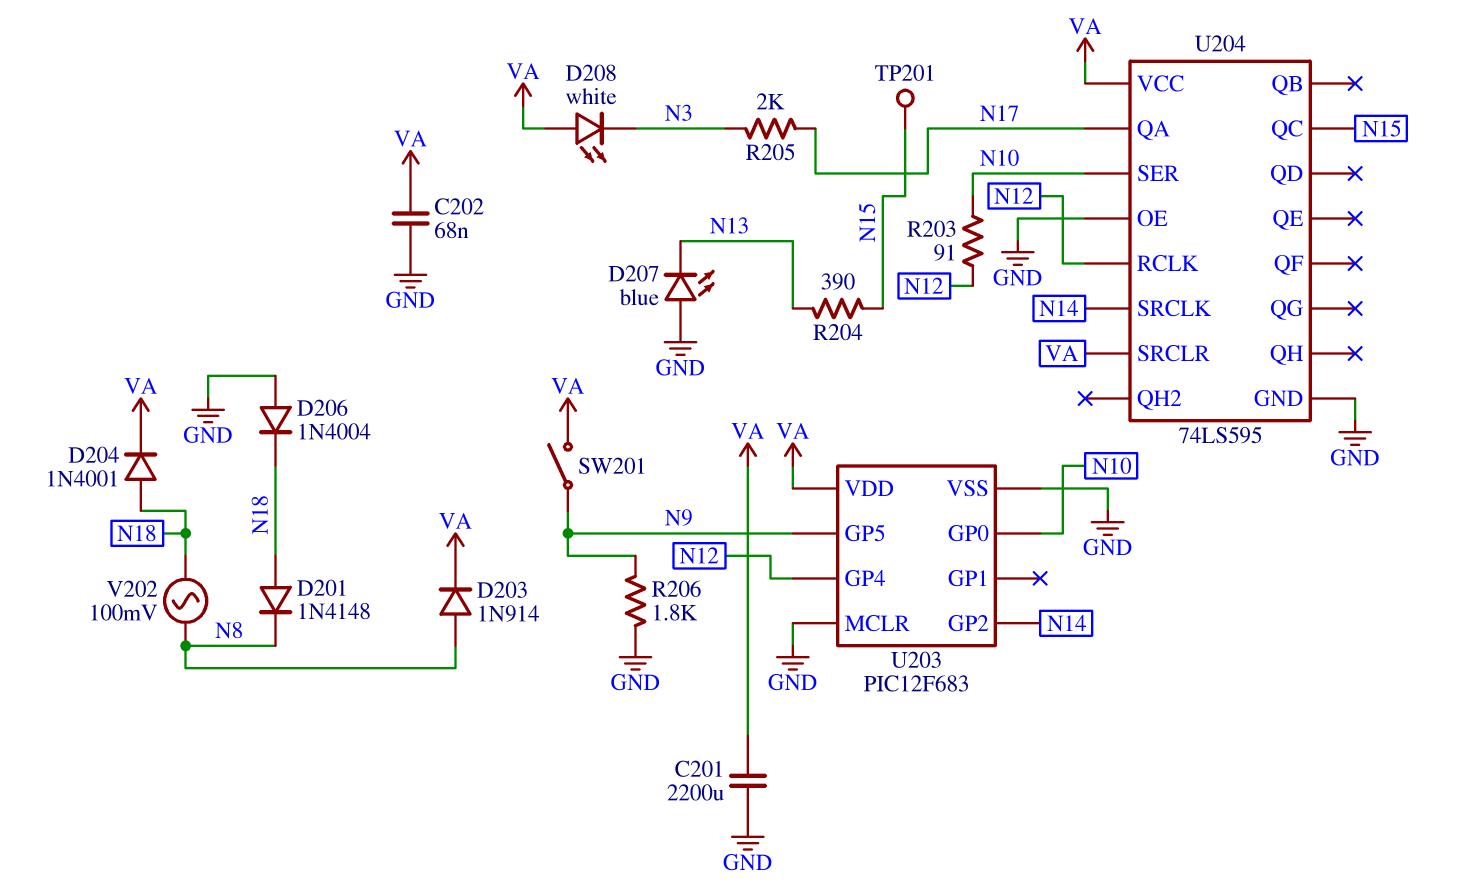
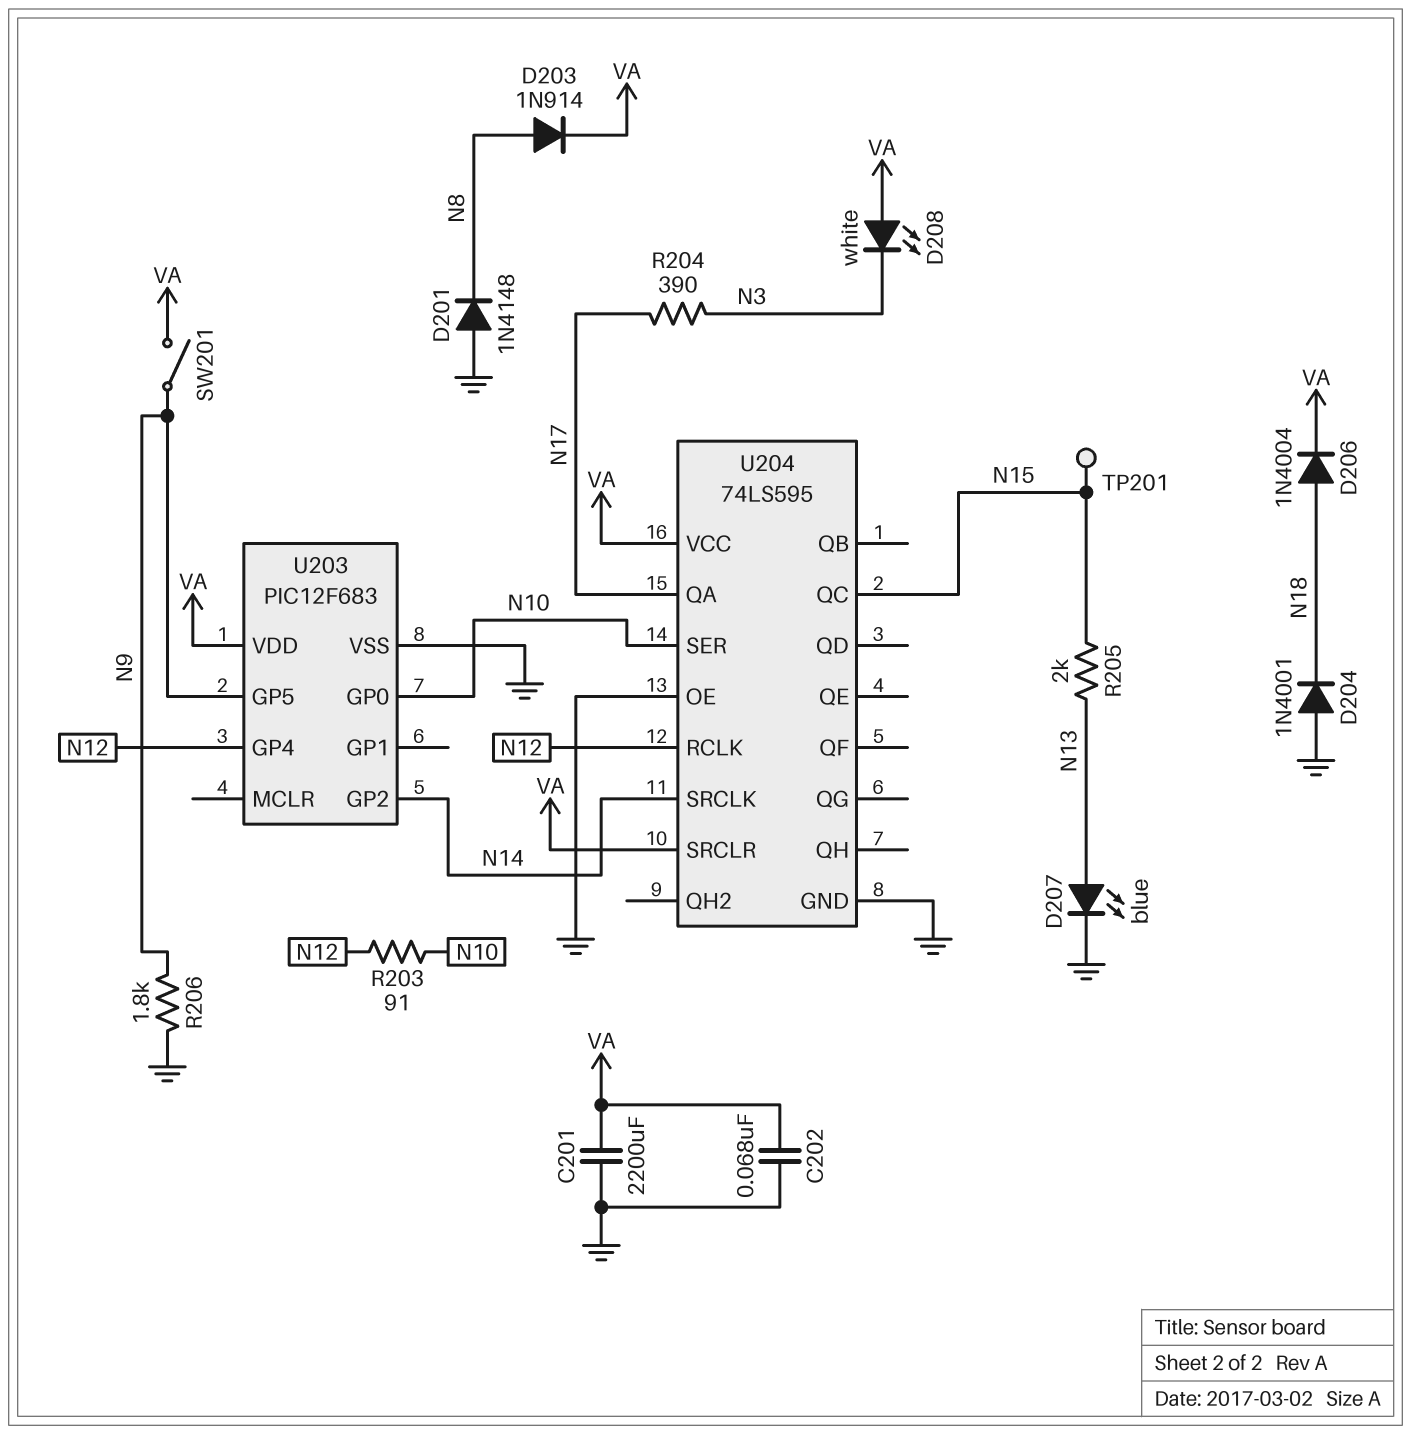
D201: diode 1N4148 (A N18, K N8) -> diode 1N4148 (A GND, K N8)
D204: diode 1N4001 (A N18, K VA) -> diode 1N4001 (A GND, K N18)
D206: diode 1N4004 (A GND, K N18) -> diode 1N4004 (A N18, K VA)
D207: LED blue (A GND, K N13) -> LED blue (A N13, K GND)
R204: 390 (N13, N15) -> 390 (N3, N17)
R205: 2k (N3, N17) -> 2k (N13, N15)
U203 pin MCLR: GND -> none
V202: AC 100mV (N8, N18) -> none

